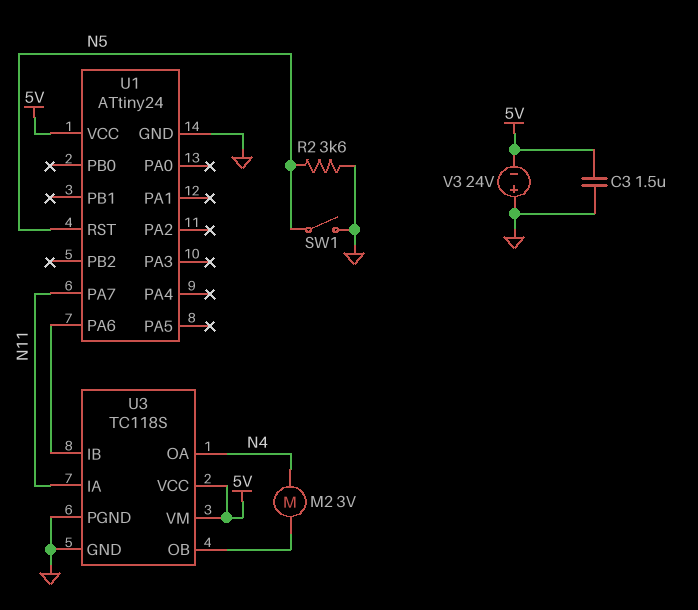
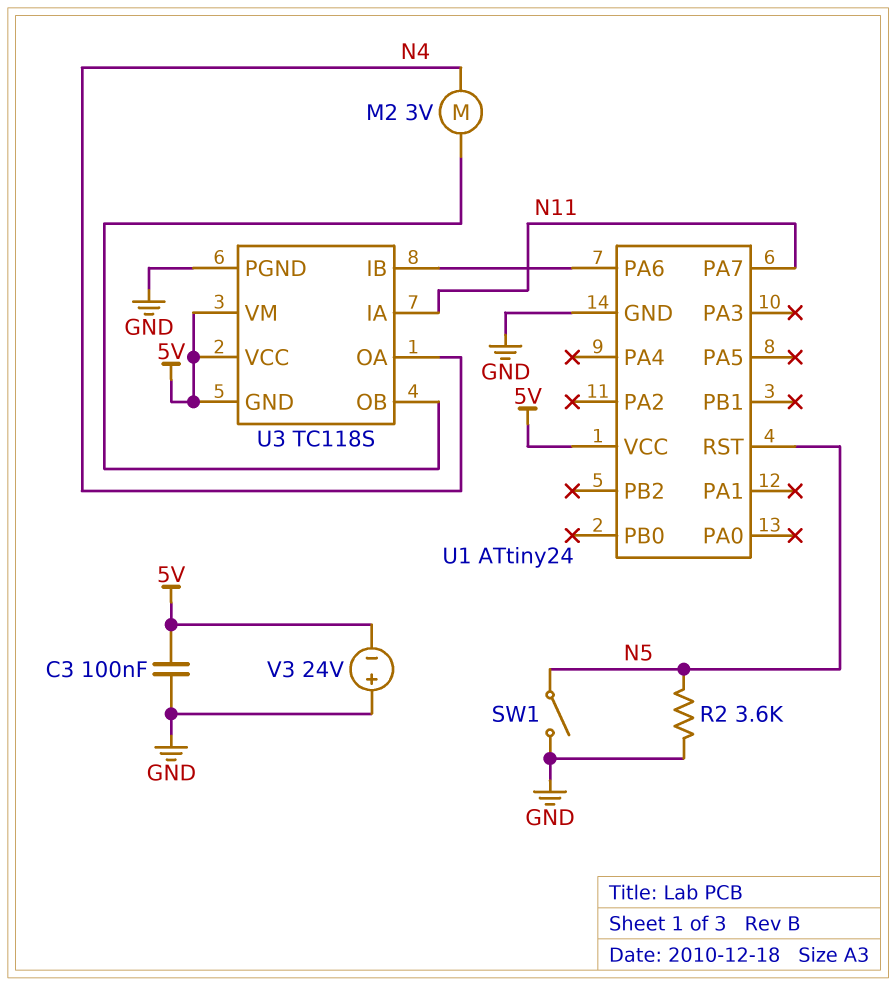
C3: 1.5uF (5V, GND) -> 100nF (5V, GND)
U3 pin GND: GND -> 5V

